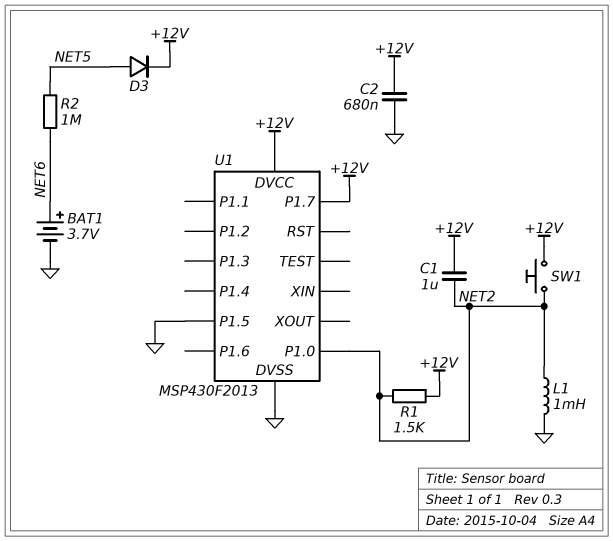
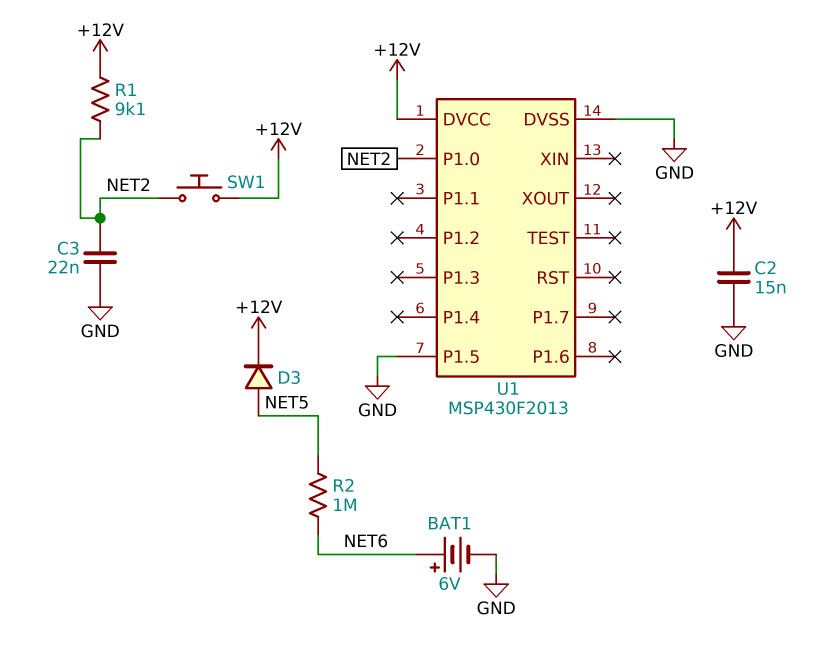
BAT1: 3.7V (plus NET6, minus GND) -> 6V (plus NET6, minus GND)
C1: 1uF (+12V, NET2) -> none
C2: 680nF (+12V, GND) -> 15nF (+12V, GND)
C3: none -> 22nF (GND, NET2)
L1: 1mH (GND, NET2) -> none
R1: 1.5k (+12V, NET2) -> 9.1k (+12V, NET2)
U1 pin P1.7: +12V -> none

